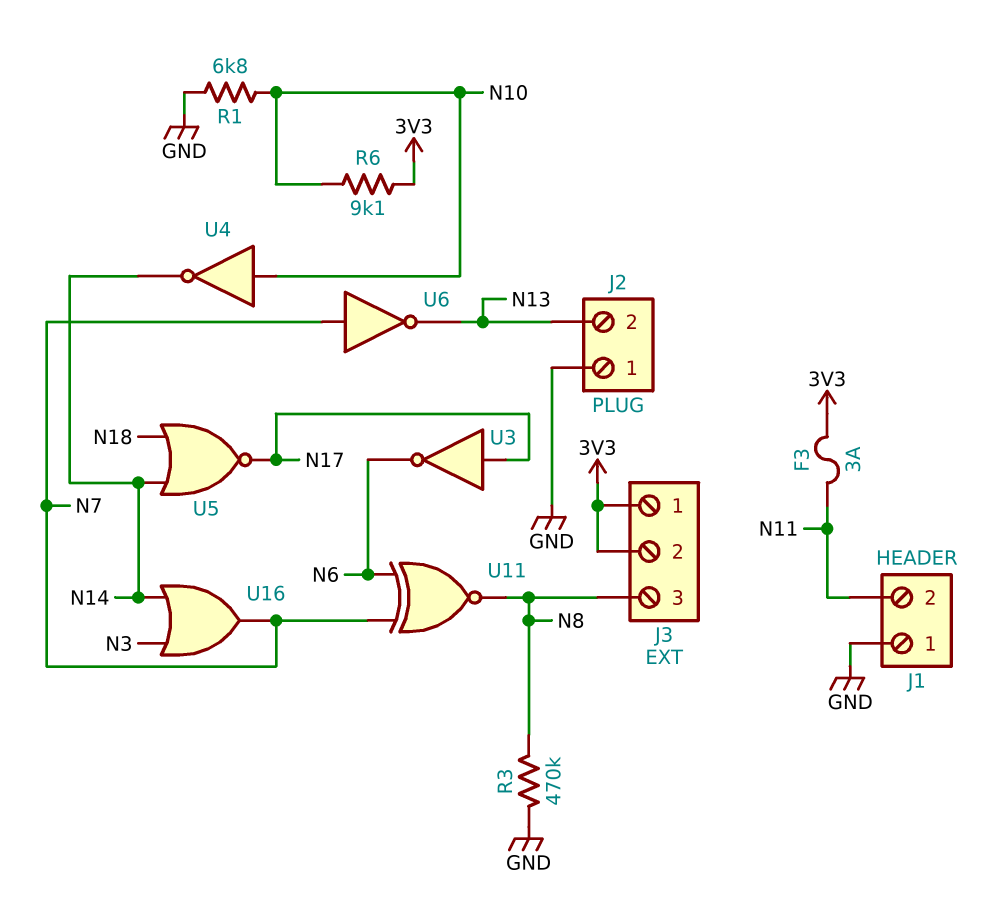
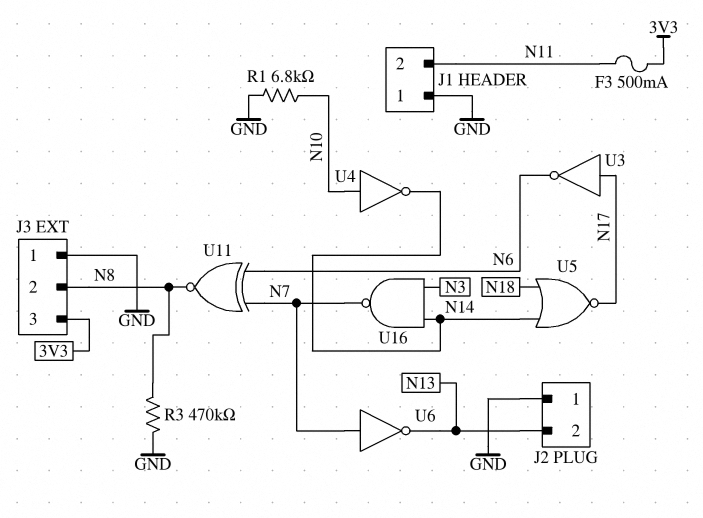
F3: 3A (3V3, N11) -> 500mA (3V3, N11)
J3 pin 1: 3V3 -> GND
J3 pin 2: 3V3 -> N8
J3 pin 3: N8 -> 3V3
R6: 9.1k (3V3, N10) -> none
U16: OR (in N3, in N14, out N7) -> NAND (in N3, in N14, out N7)

